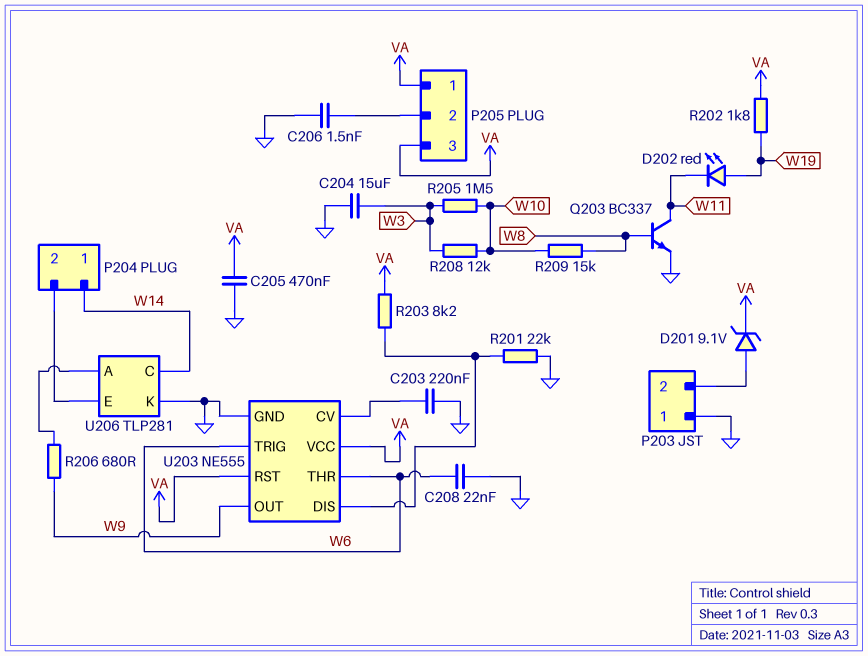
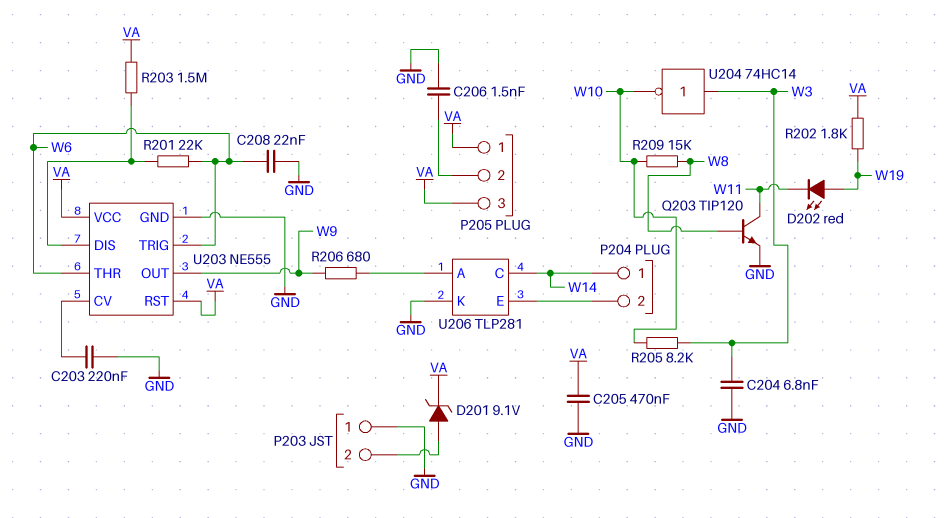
C204: 15uF (GND, W3) -> 6.8nF (GND, W3)
Q203: NPN BC337 (B W8, C W11, E GND) -> NPN TIP120 (B W8, C W11, E GND)
R201: 22k (GND, U203/DIS) -> 22k (U203/DIS, W6)
R203: 8.2k (U203/DIS, VA) -> 1.5M (U203/DIS, VA)
R205: 1.5M (W3, W10) -> 8.2k (W3, W10)
R208: 12k (W3, W10) -> none
U204: none -> NOT 74HC14 (in W3, out W10)

